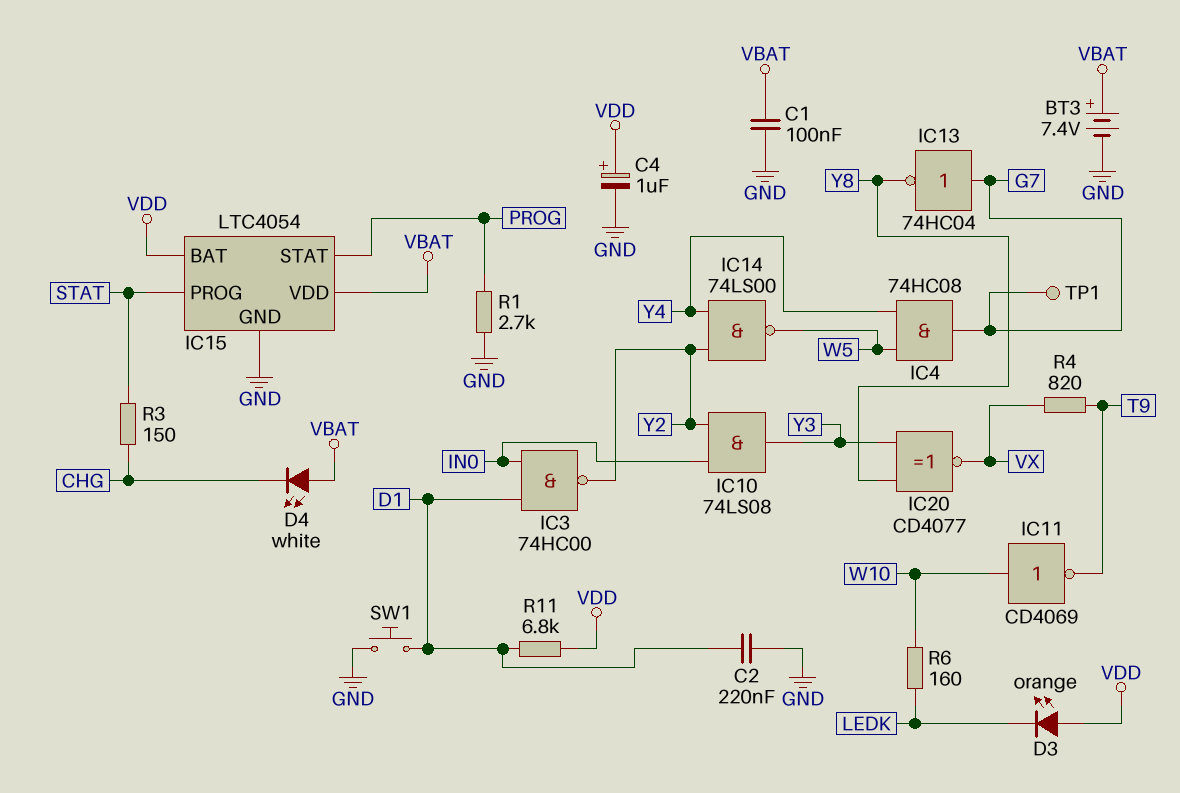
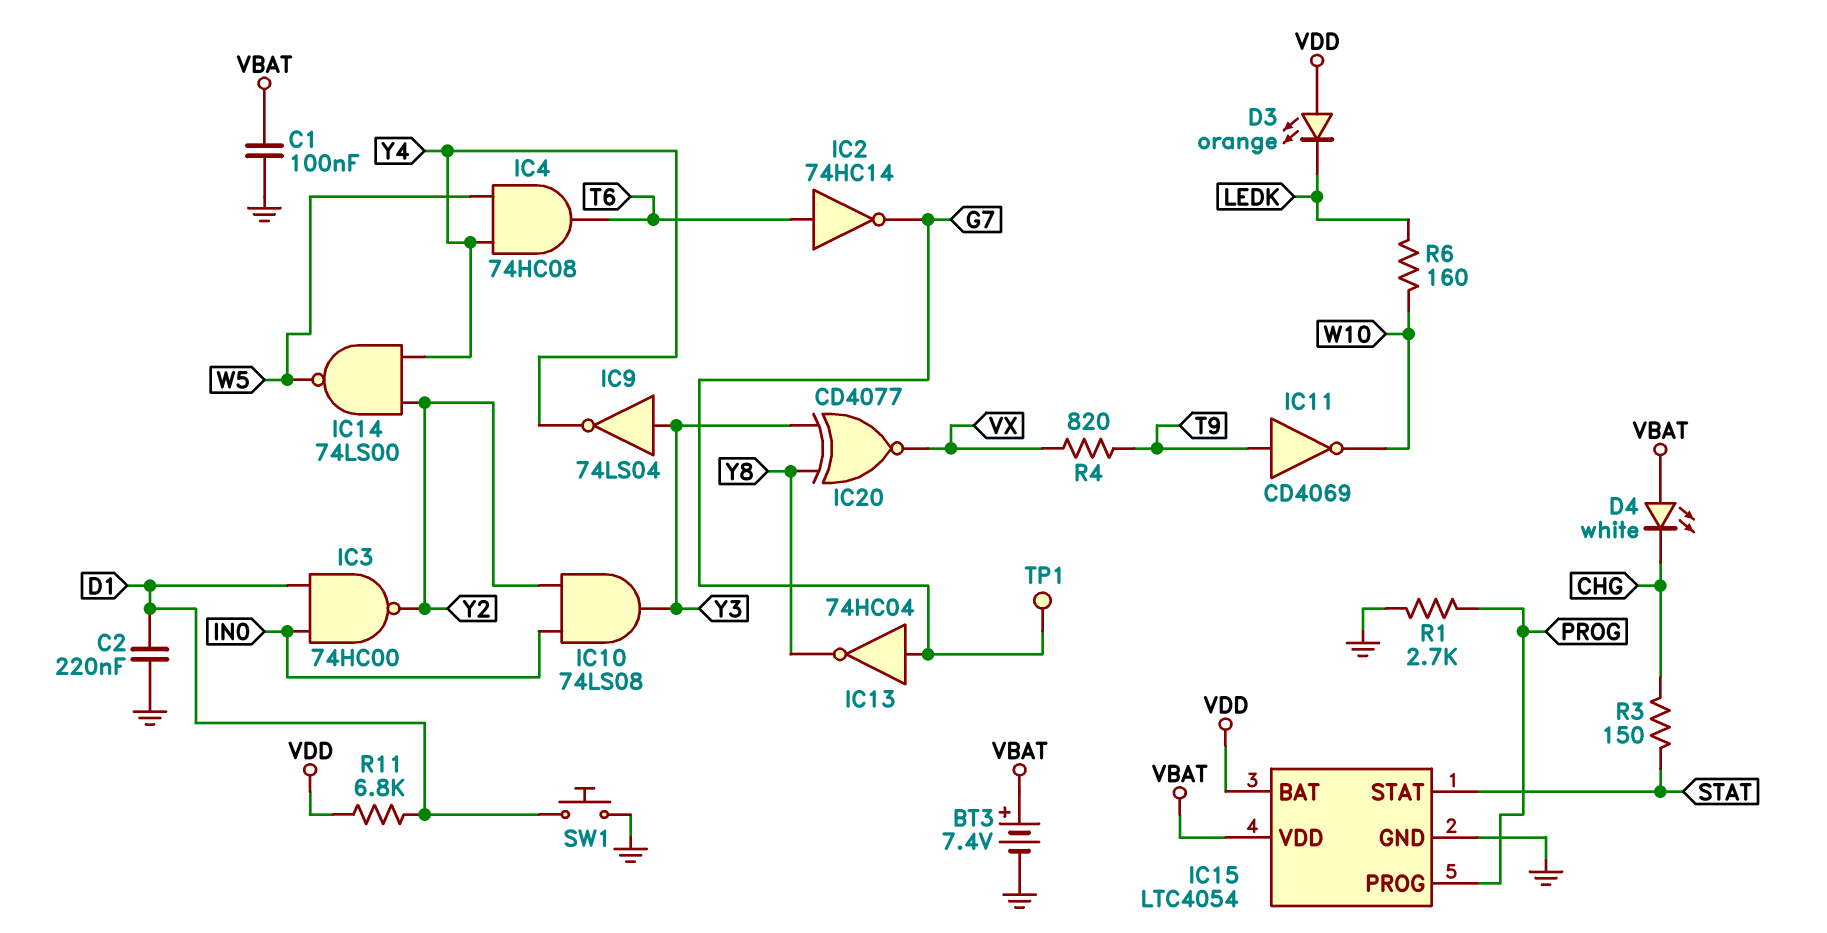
C4: 1uF (plus VDD, minus GND) -> none
IC2: none -> NOT 74HC14 (in T6, out G7)
IC4: AND 74HC08 (in W5, in Y4, out G7) -> AND 74HC08 (in W5, in Y4, out T6)
IC9: none -> NOT 74LS04 (in Y3, out Y4)
IC11: NOT CD4069 (in W10, out T9) -> NOT CD4069 (in T9, out W10)
IC15 pin PROG: STAT -> PROG
IC15 pin STAT: PROG -> STAT

